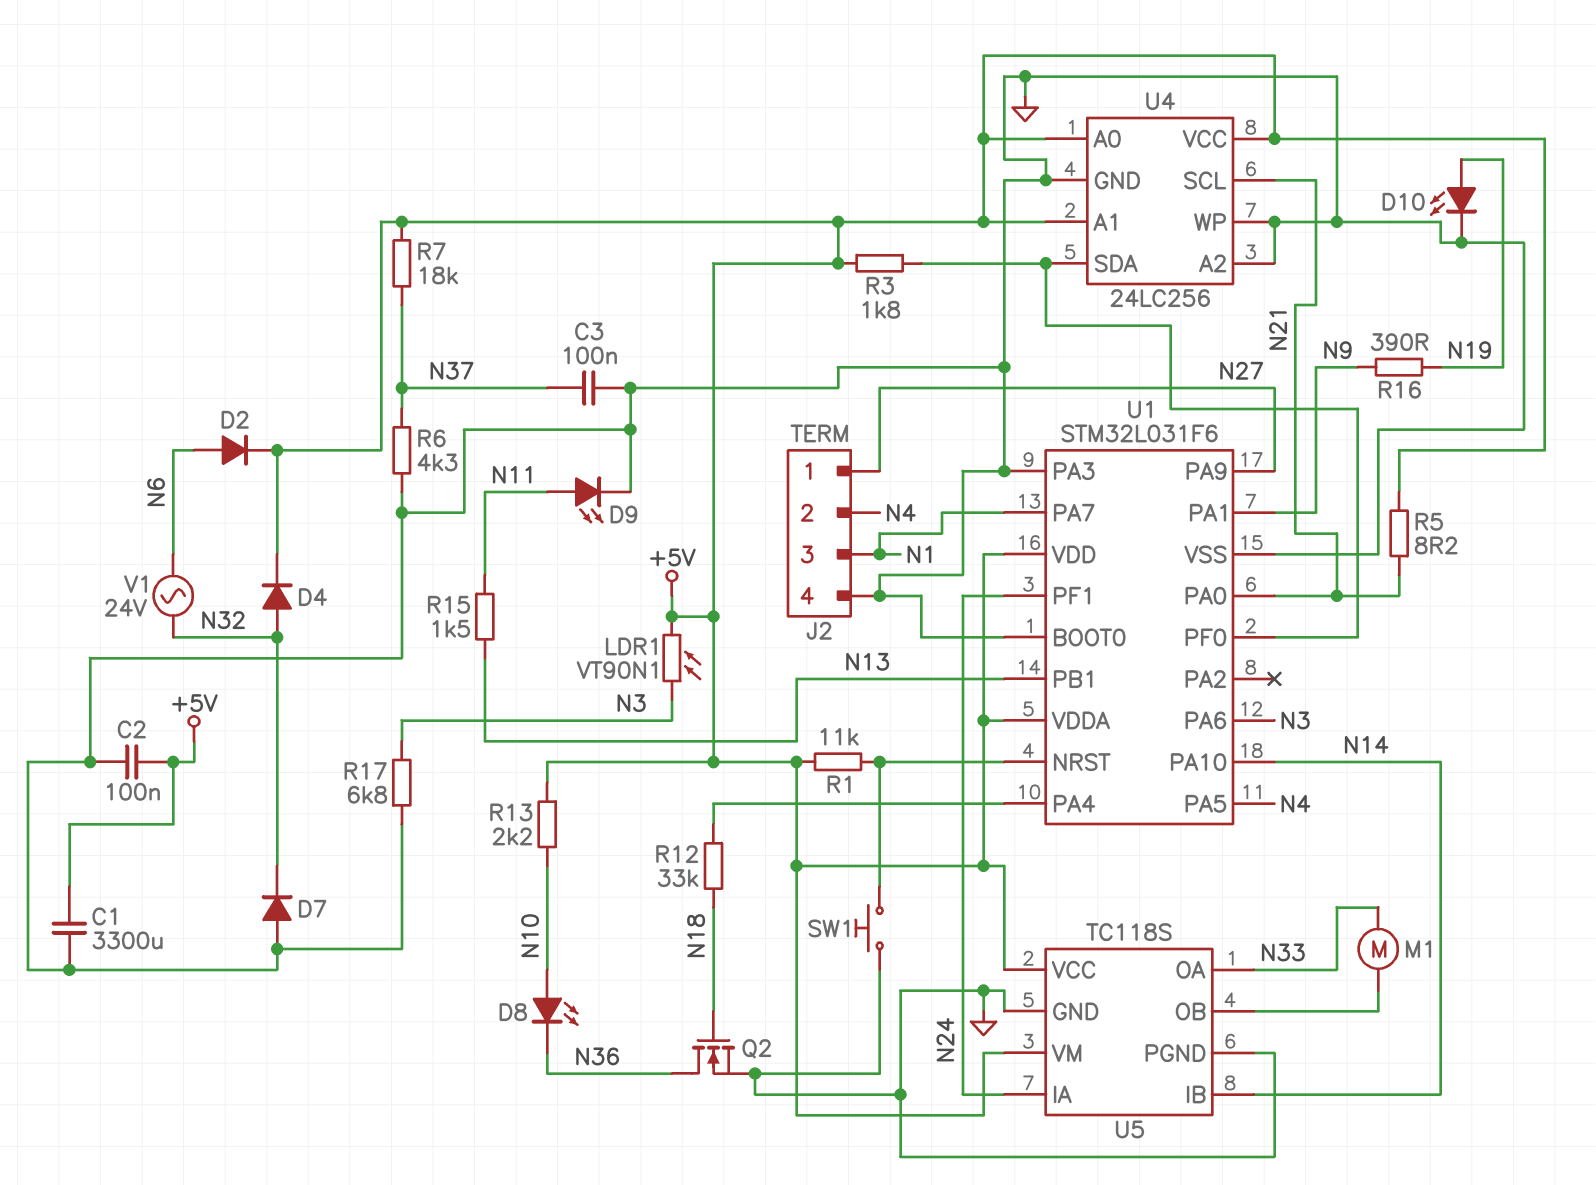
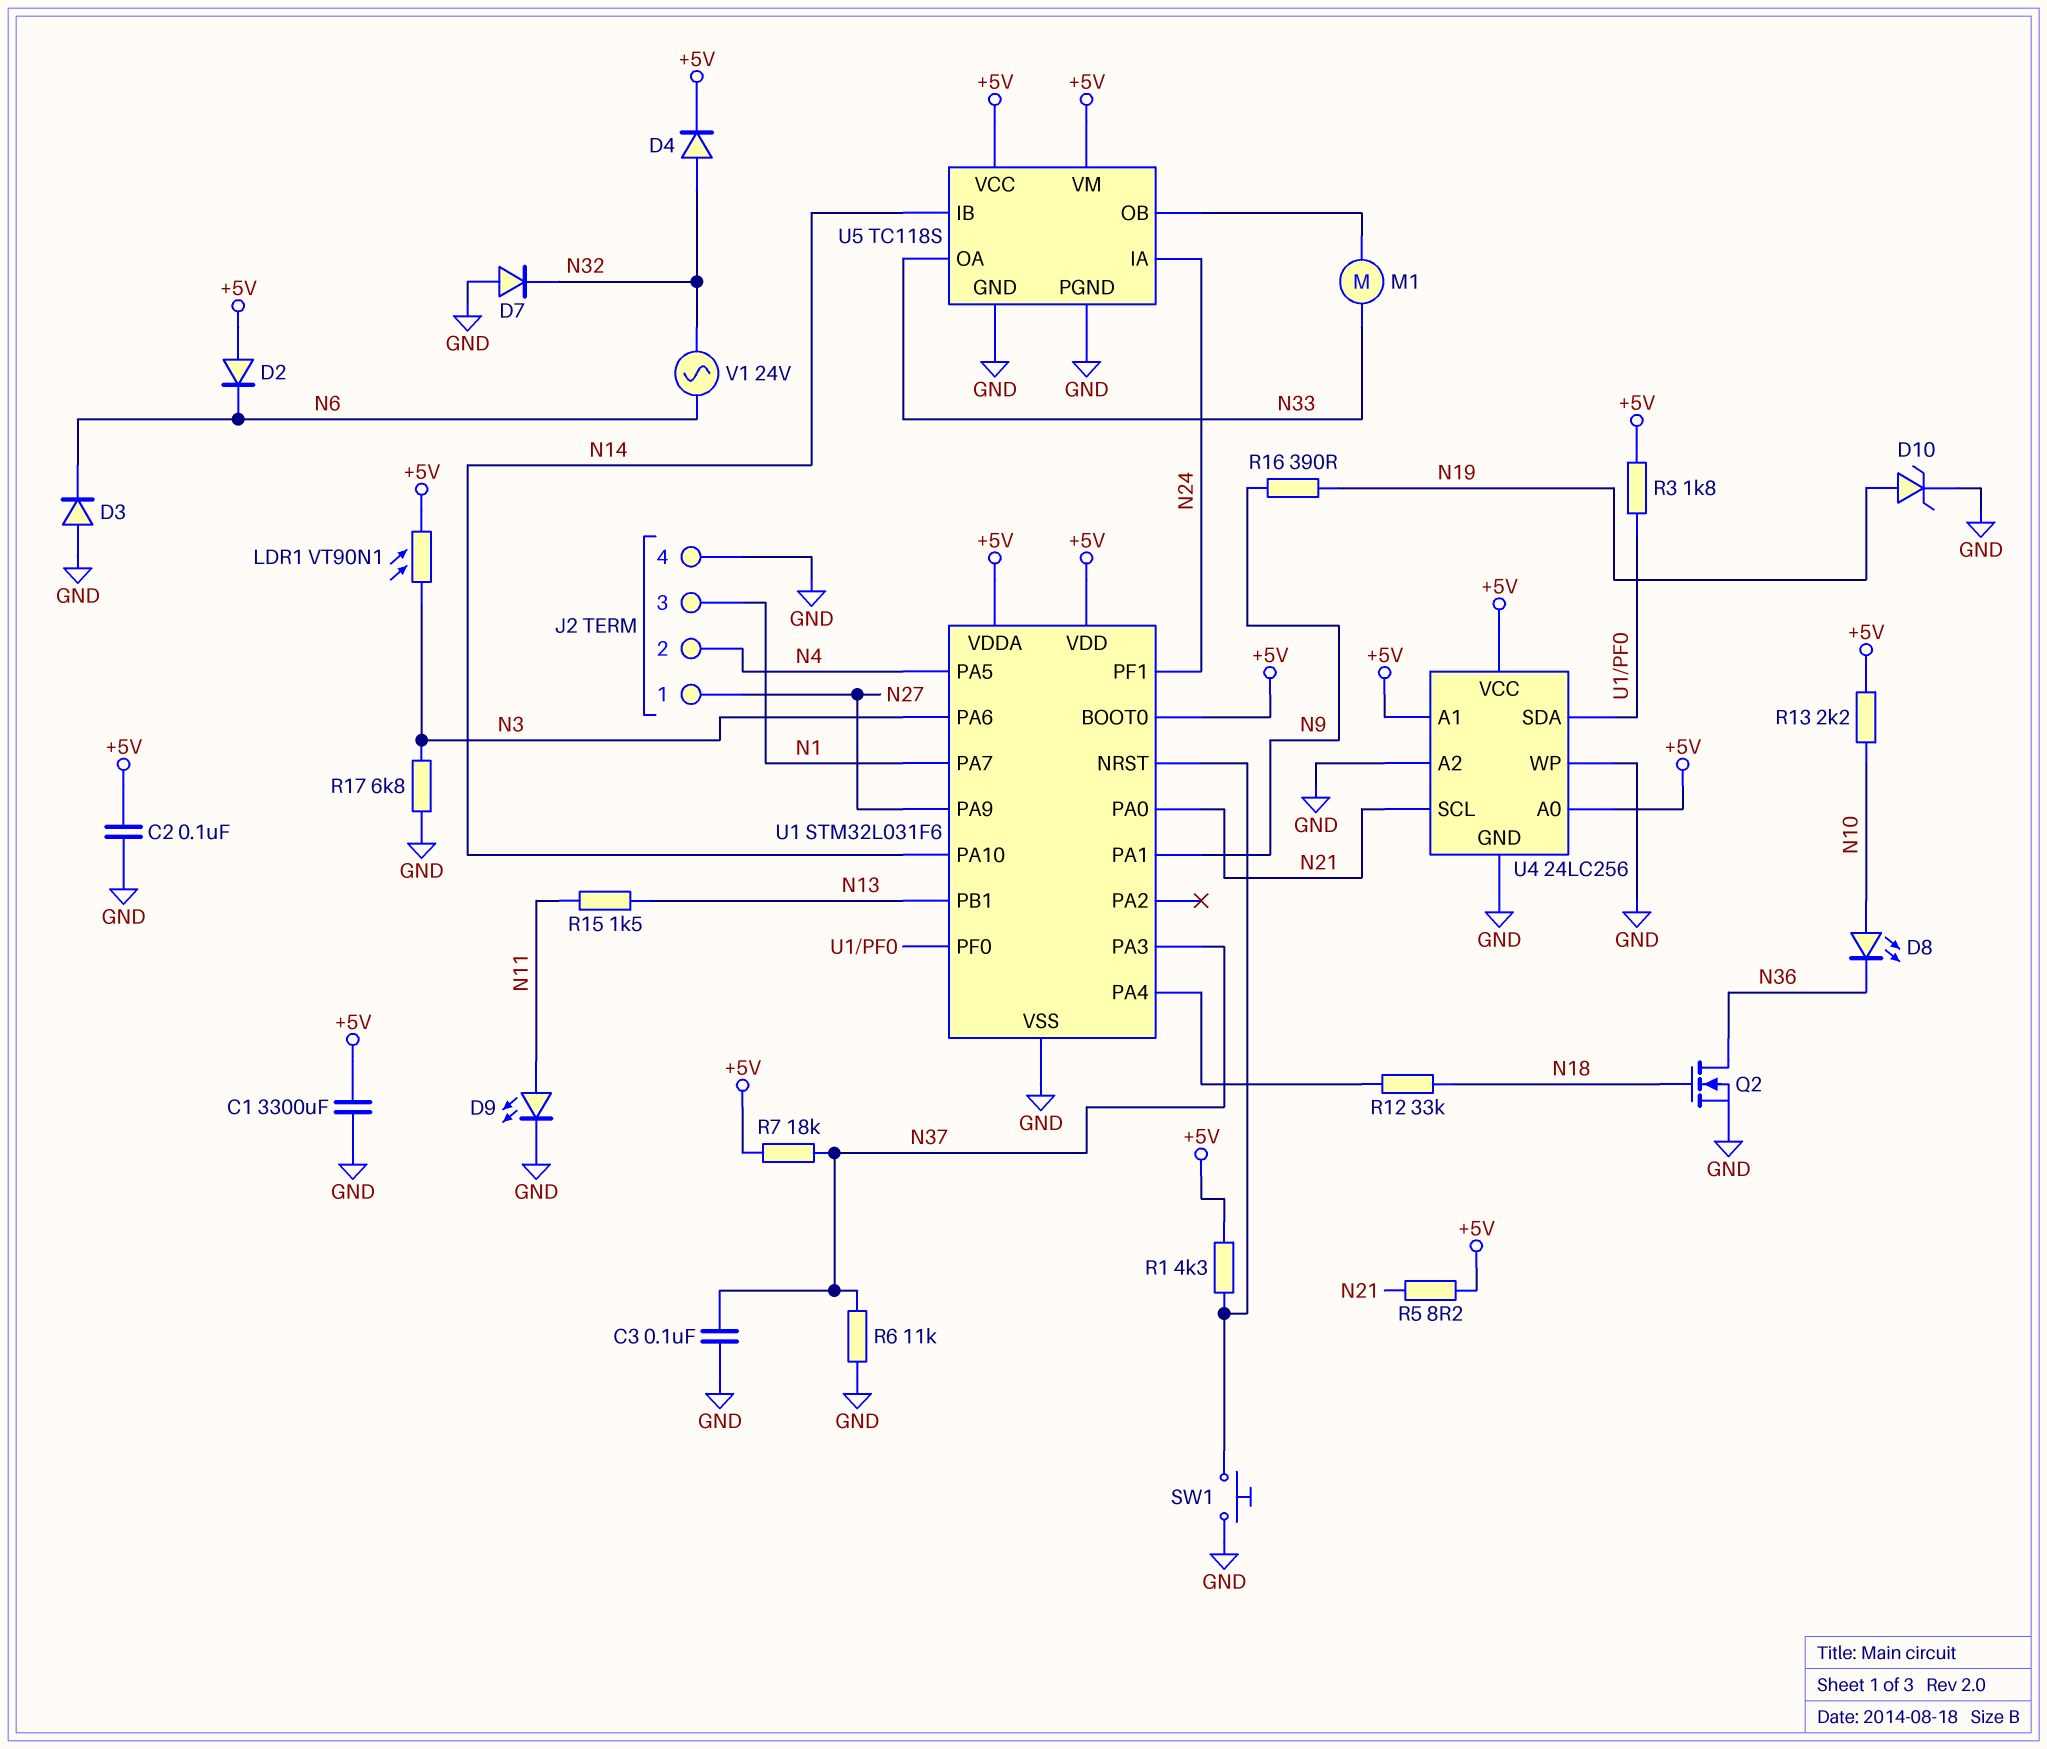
D2: diode (A N6, K +5V) -> diode (A +5V, K N6)
D3: none -> diode (A GND, K N6)
D10: LED (A N19, K GND) -> zener (A N19, K GND)
R1: 11k (+5V, U1/NRST) -> 4.3k (+5V, U1/NRST)
R6: 4.3k (GND, N37) -> 11k (GND, N37)
U1 pin BOOT0: GND -> +5V
U1 pin PA3: GND -> N37

